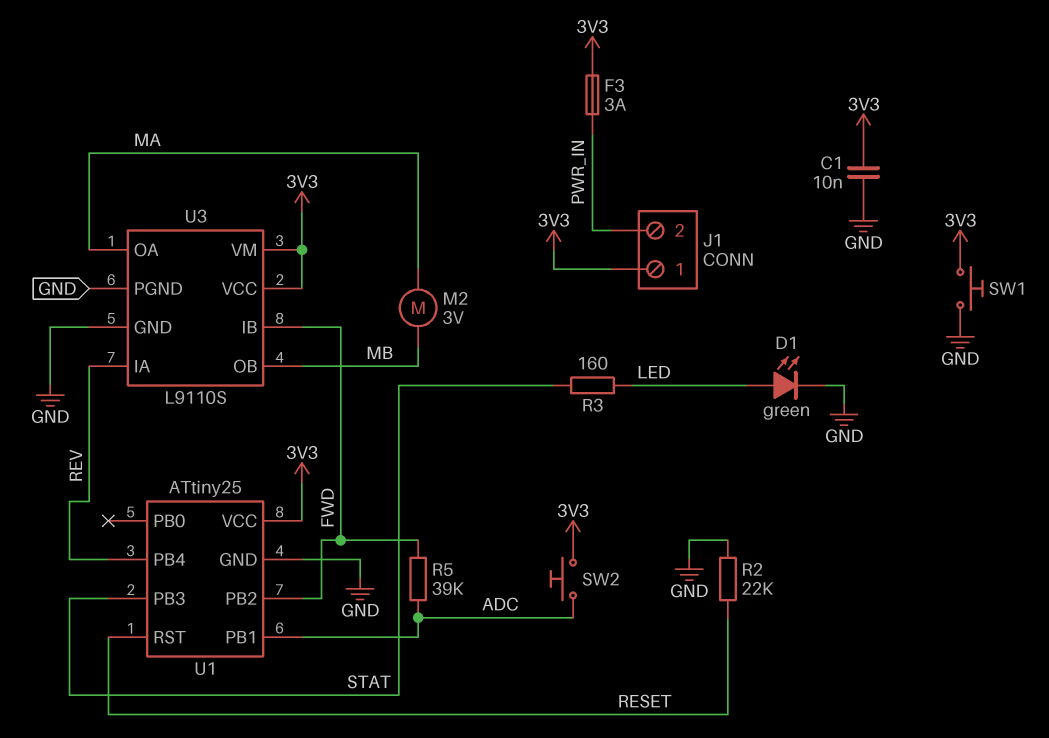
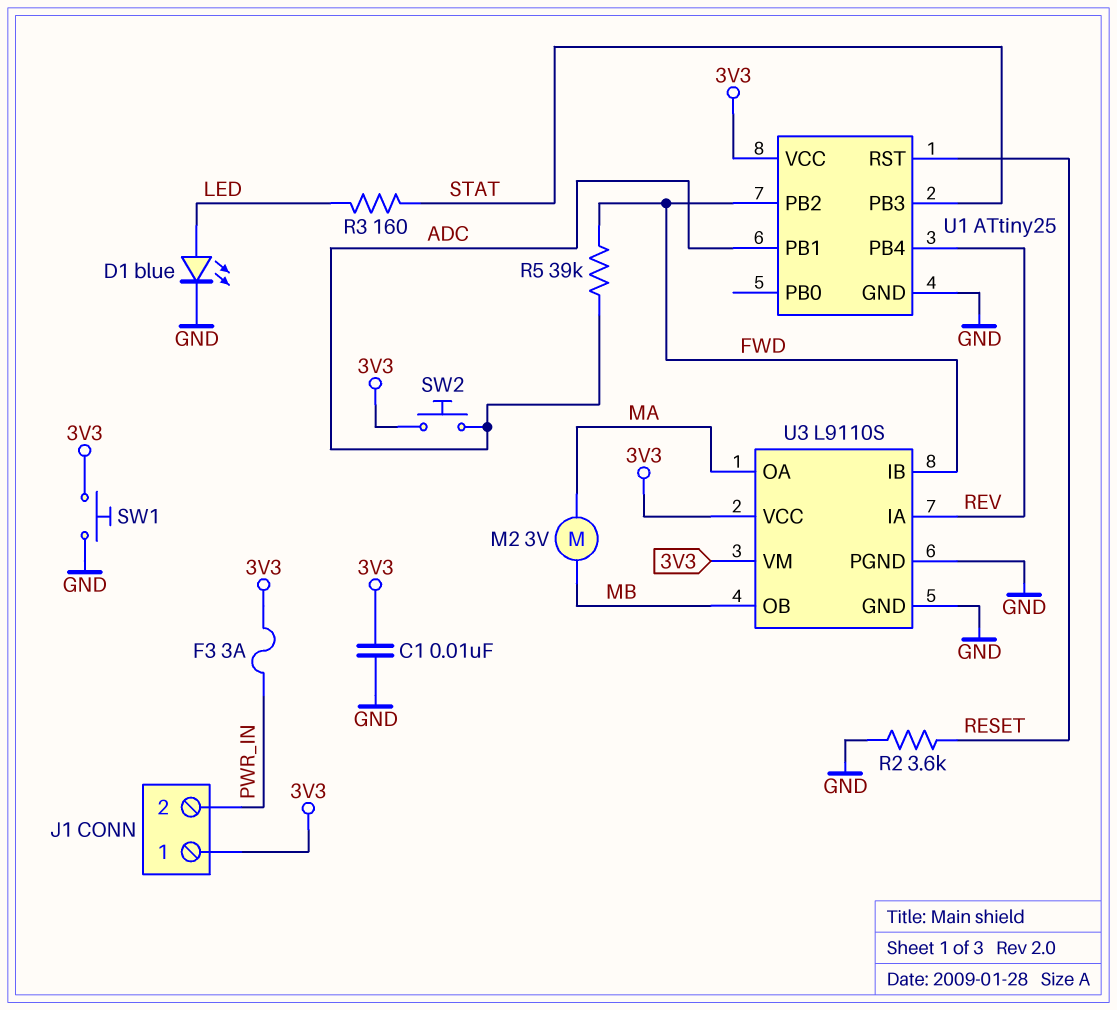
D1: LED green (A LED, K GND) -> LED blue (A LED, K GND)
R2: 22k (GND, RESET) -> 3.6k (GND, RESET)

